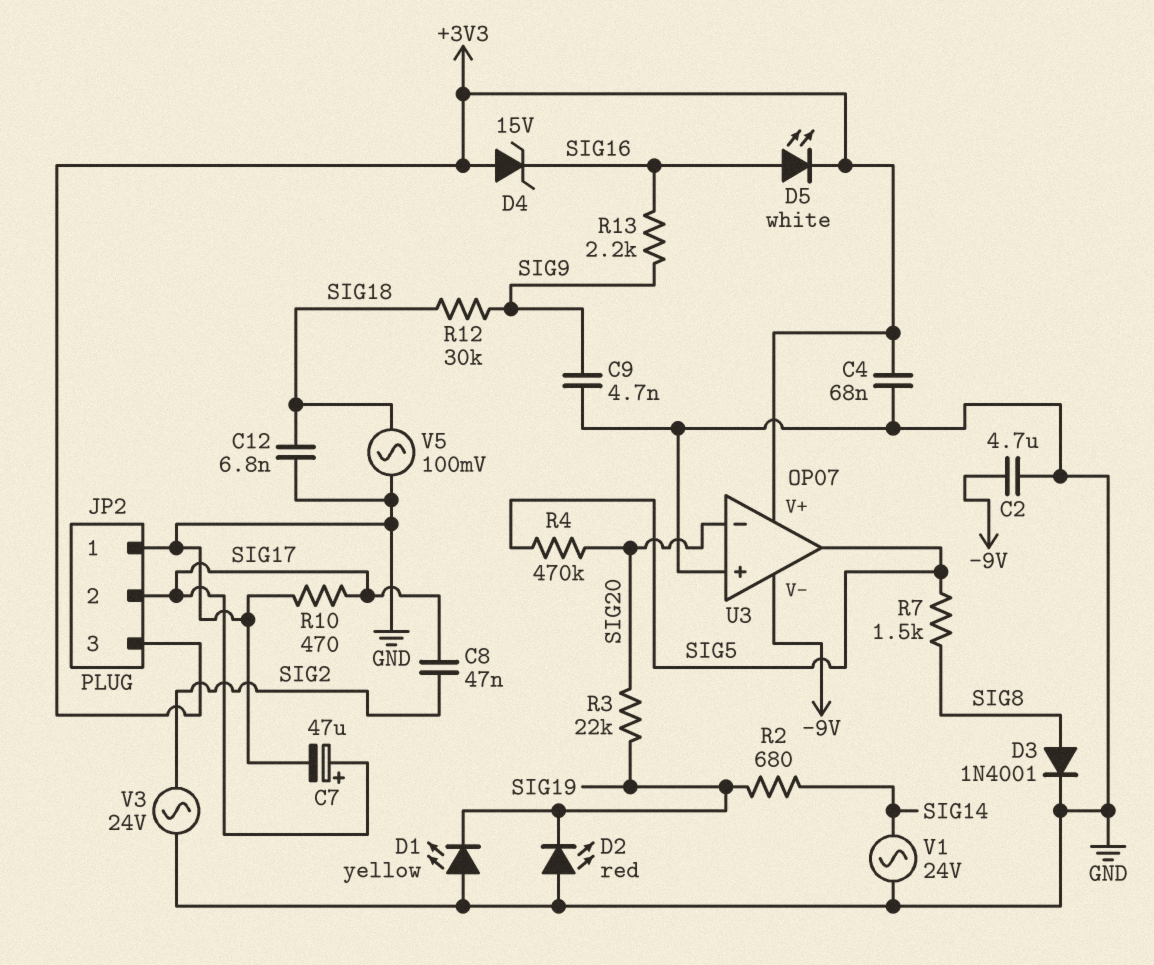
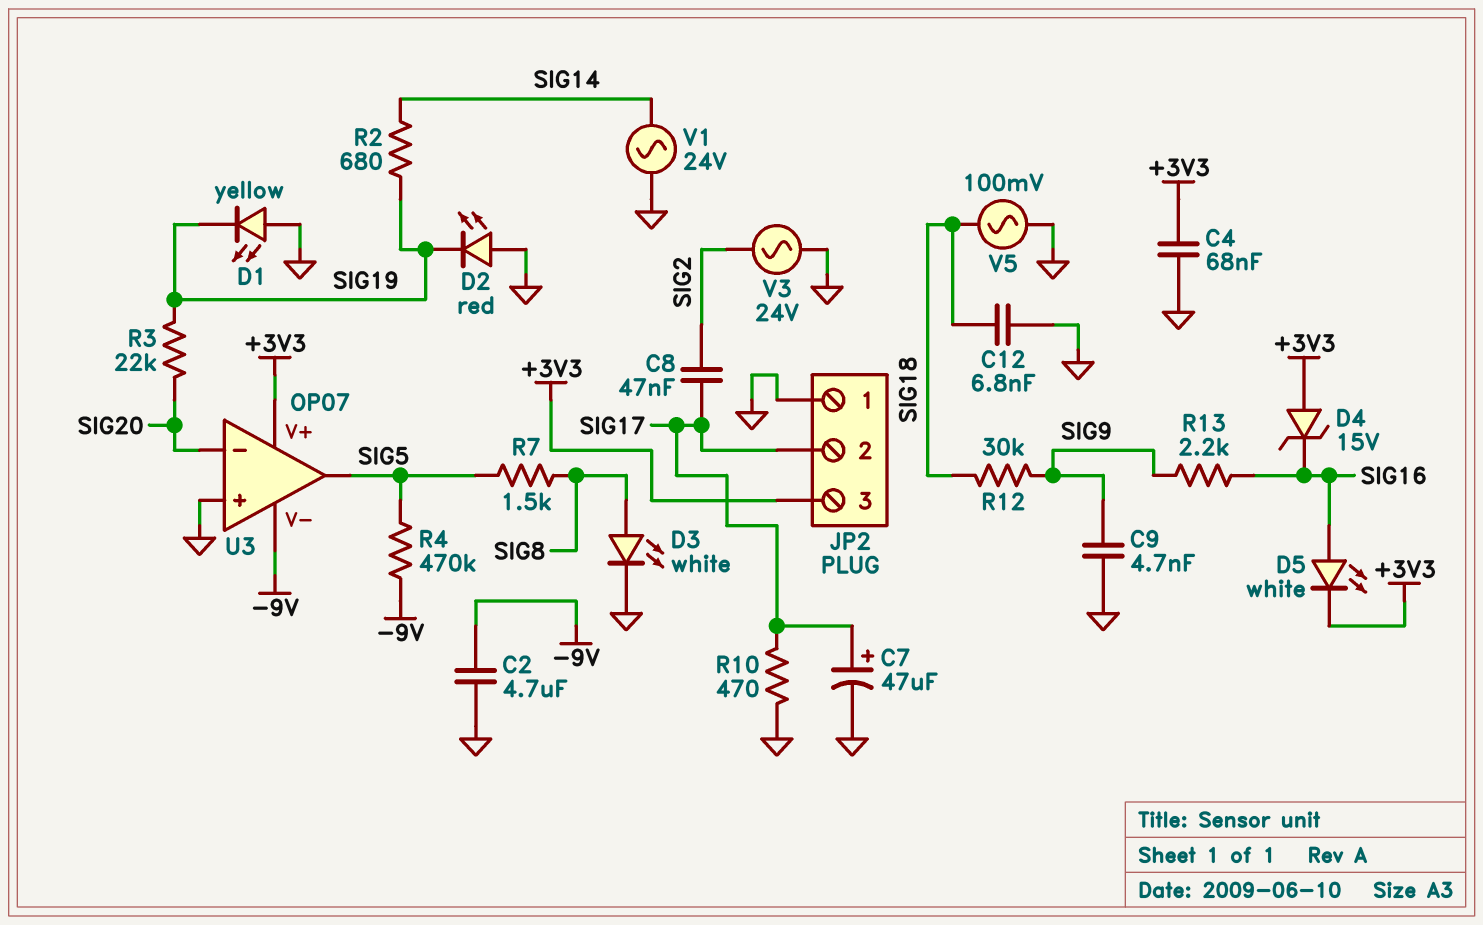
D3: diode 1N4001 (A SIG8, K GND) -> LED white (A SIG8, K GND)
R4: 470k (SIG5, SIG20) -> 470k (-9V, SIG5)

